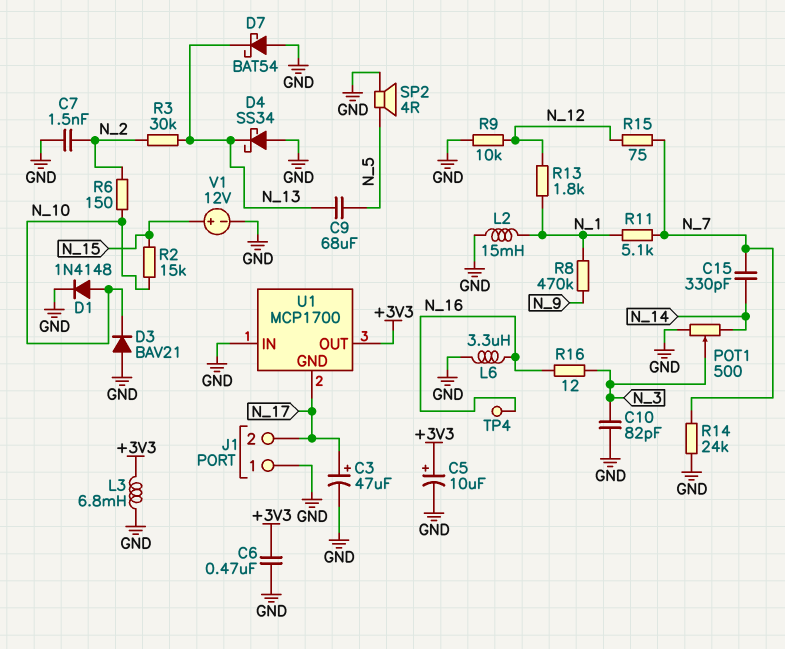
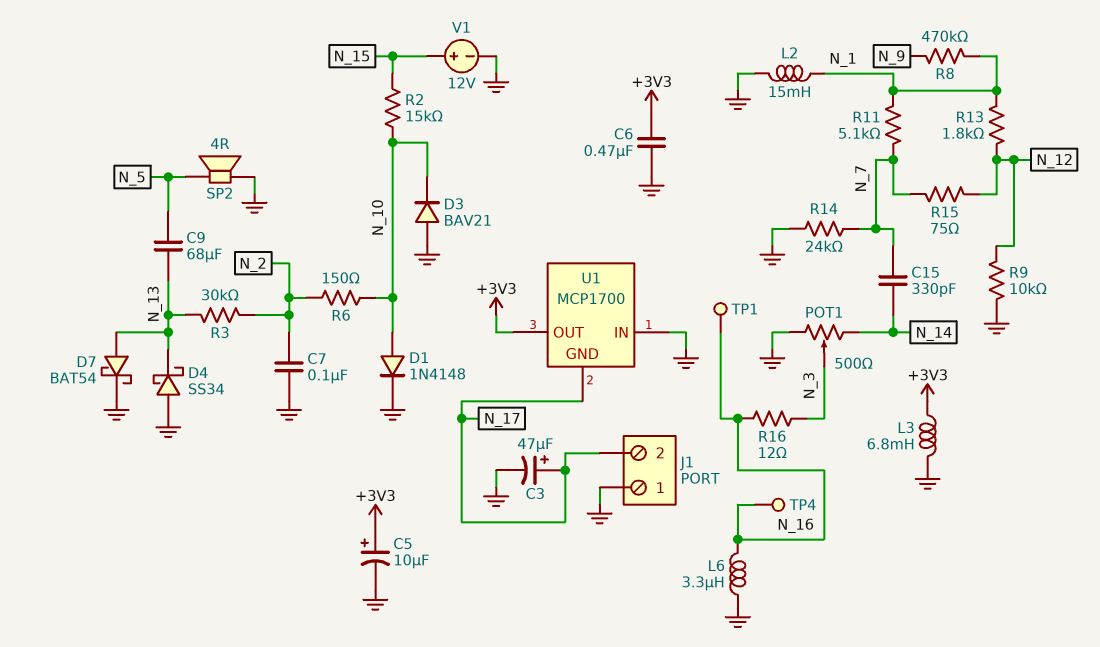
C7: 1.5nF (GND, N_2) -> 100nF (GND, N_2)
C10: 82pF (GND, N_3) -> none
D7: schottky BAT54 (A GND, K N_13) -> schottky BAT54 (A N_13, K GND)
TP1: none -> test point (N_16)

